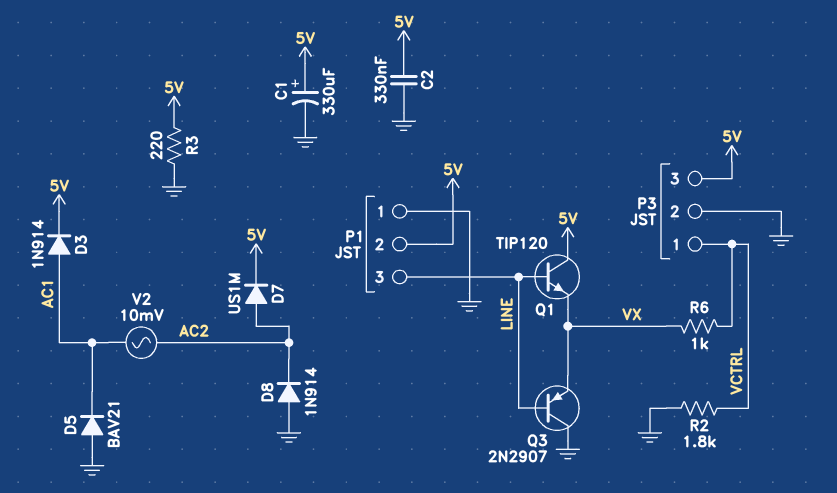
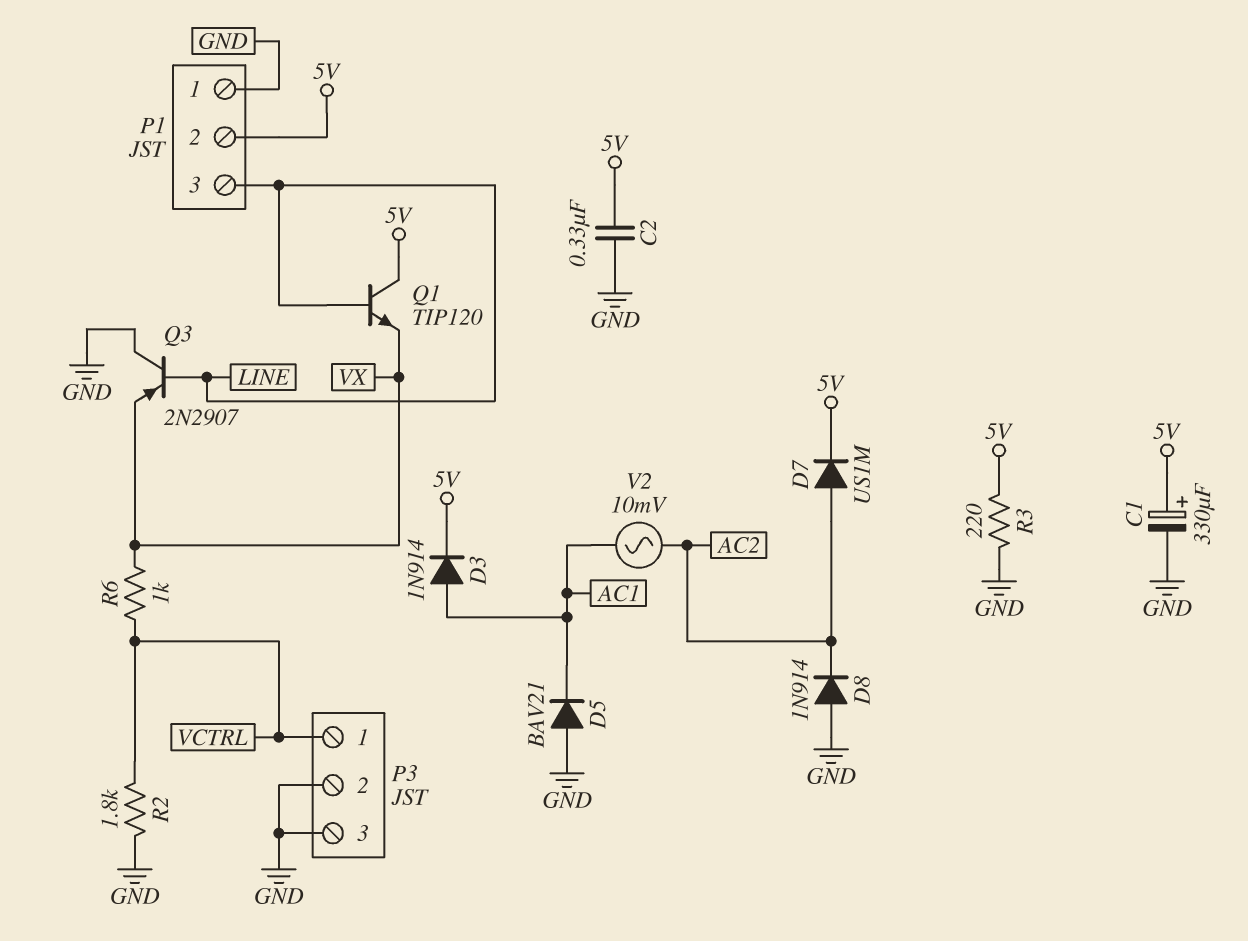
P3 pin 3: 5V -> GND

